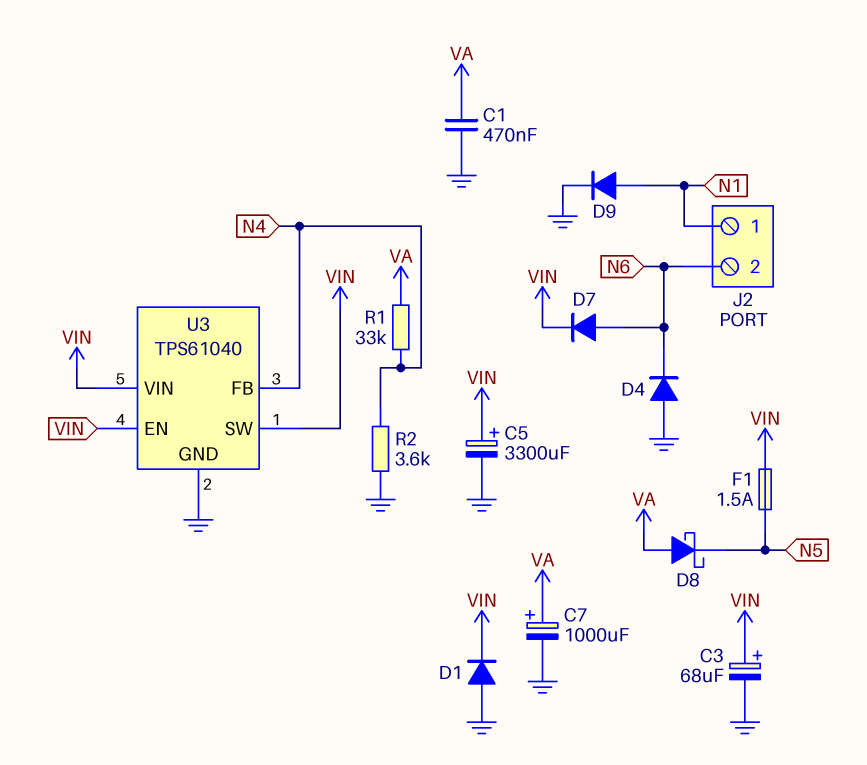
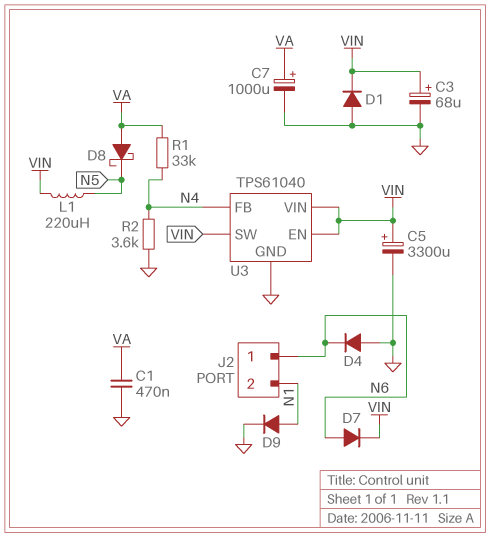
F1: 1.5A (N5, VIN) -> none
J2 pin 1: N1 -> N6
J2 pin 2: N6 -> N1
L1: none -> 220uH (N5, VIN)

